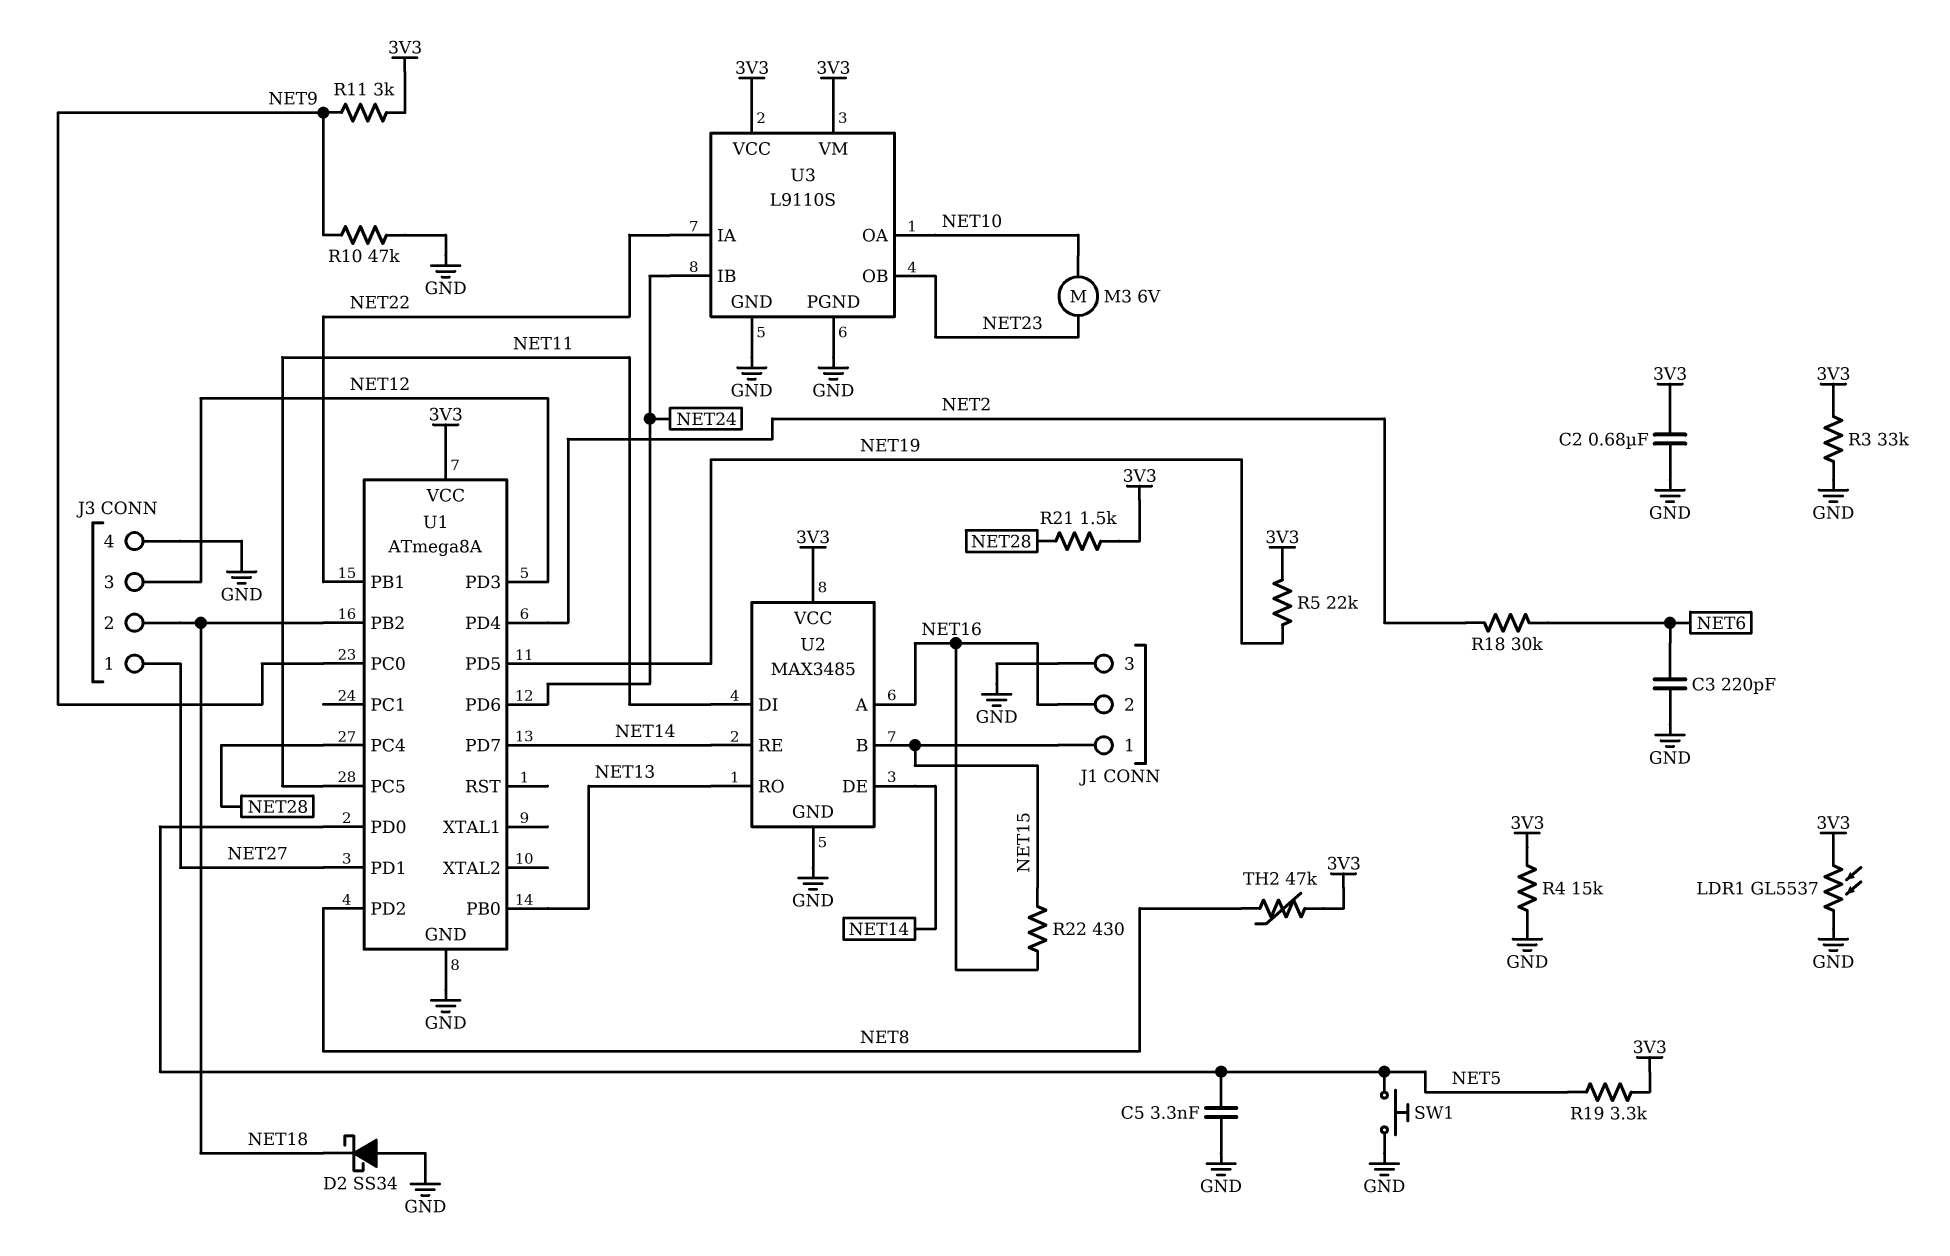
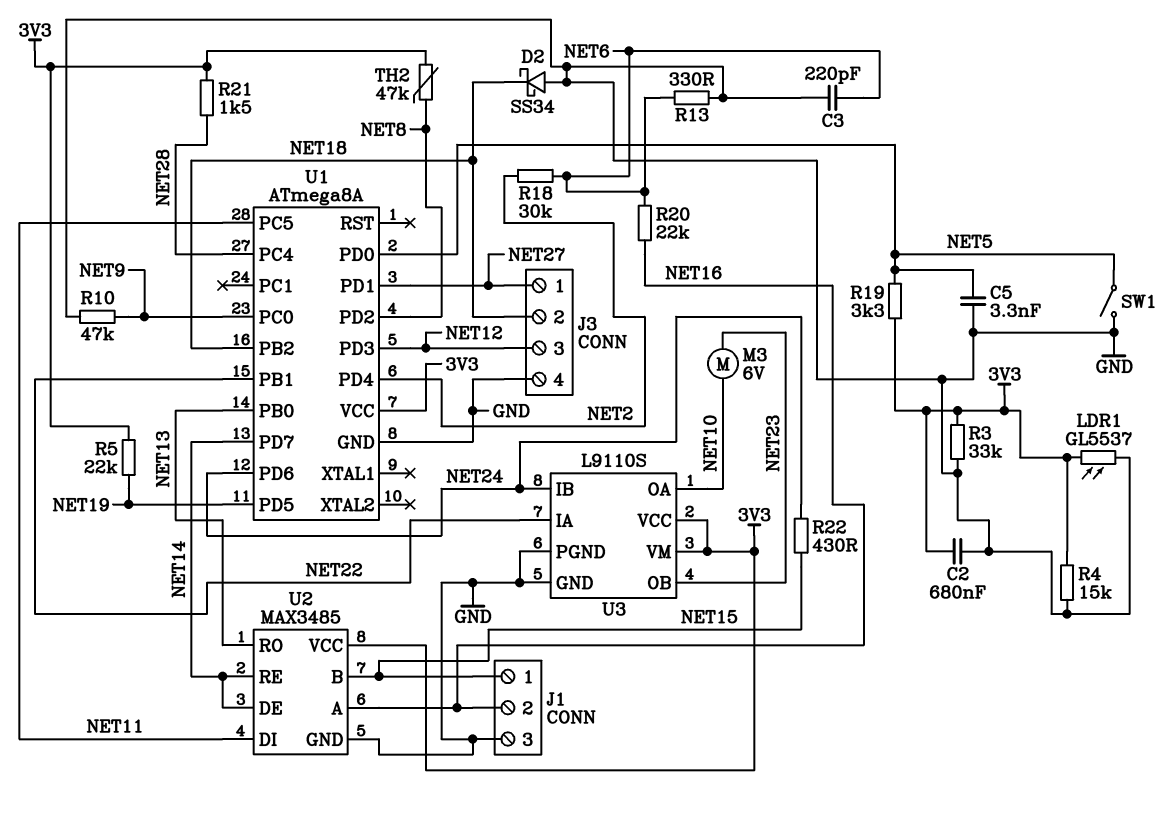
R11: 3k (3V3, NET9) -> none
R13: none -> 330 (GND, NET6)
R20: none -> 22k (NET6, NET16)
R22: 430 (NET15, NET16) -> 430 (NET15, NET24)
SW1: button (GND, NET5) -> switch (GND, NET5)

